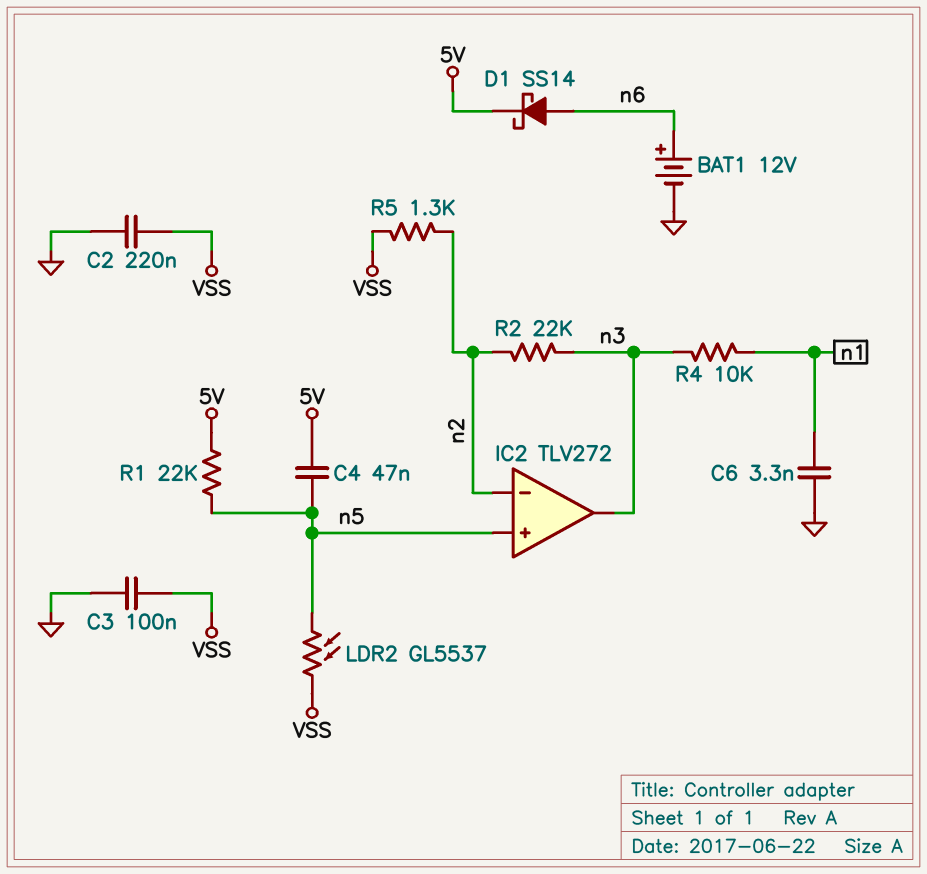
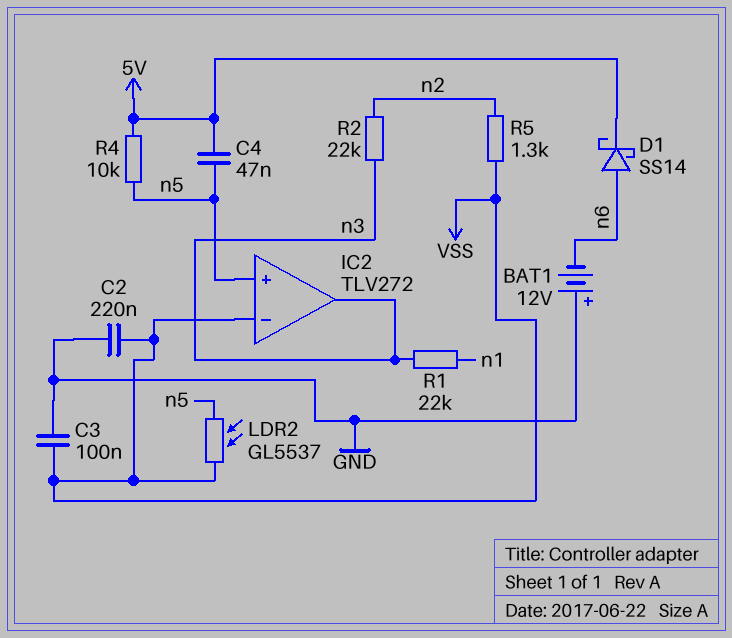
BAT1: 12V (plus n6, minus GND) -> 12V (plus GND, minus n6)
C6: 3.3nF (GND, n1) -> none
IC2 pin in-: n2 -> VSS
R1: 22k (5V, n5) -> 22k (n1, n3)
R4: 10k (n1, n3) -> 10k (5V, n5)

